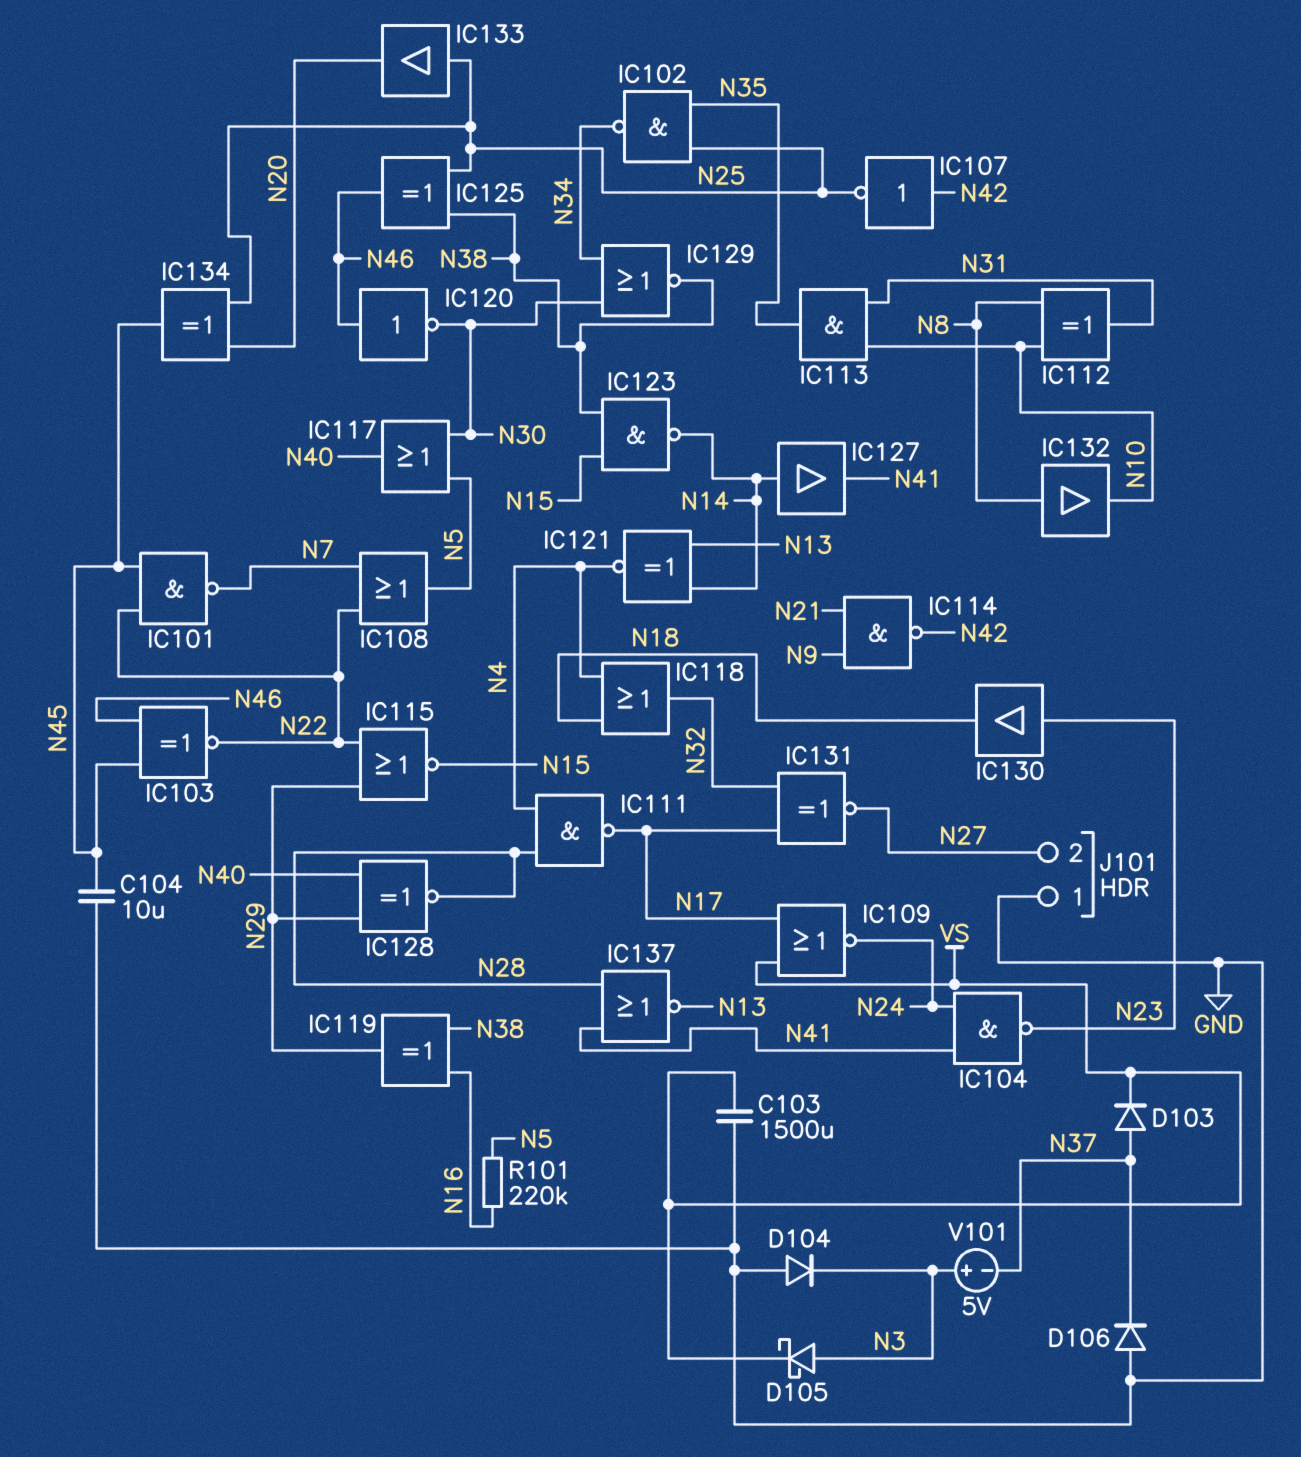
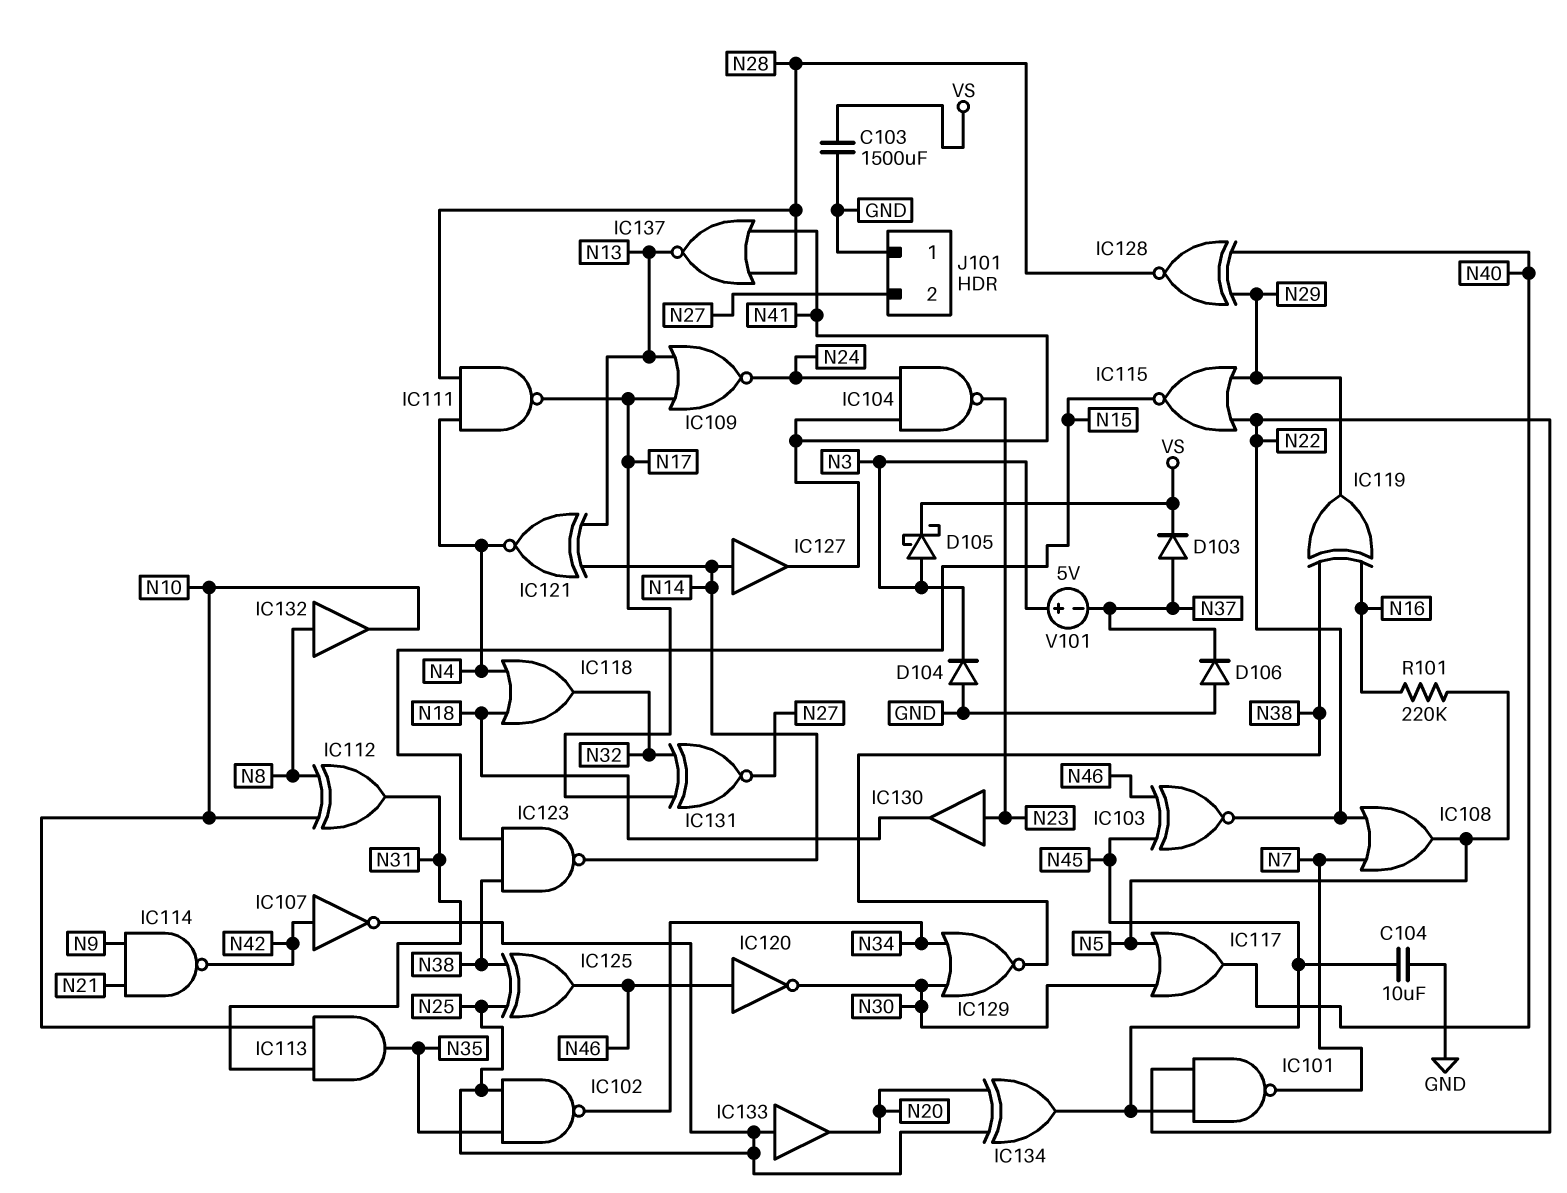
IC109: NOR (in N17, in VS, out N24) -> NOR (in N13, in N17, out N24)

